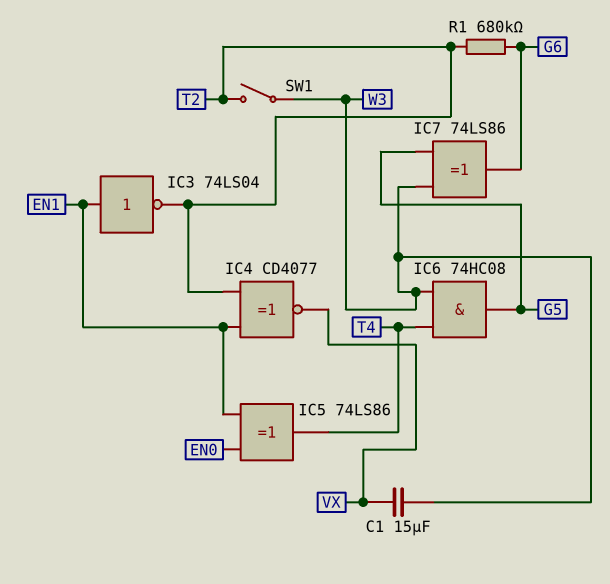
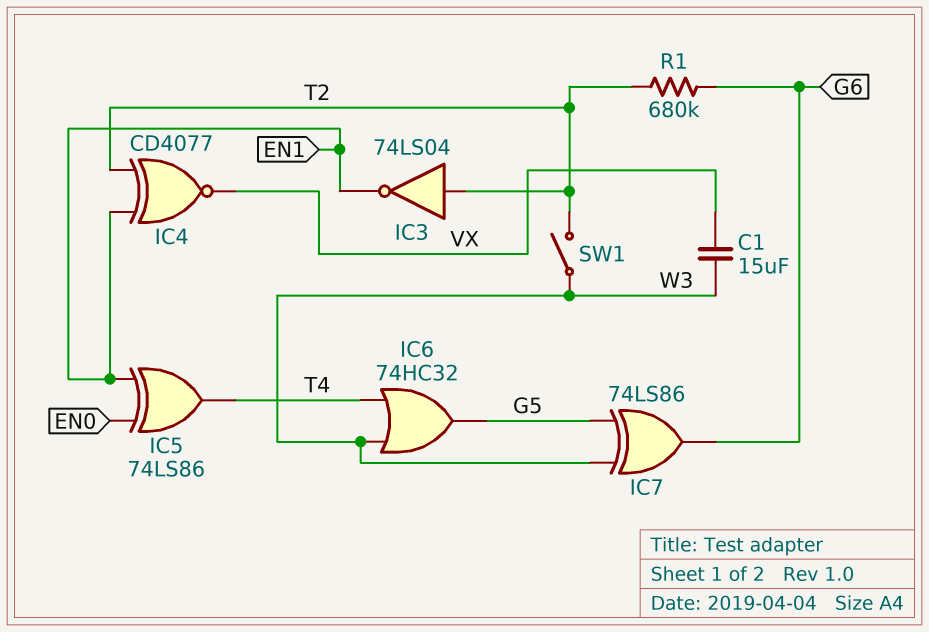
IC3: NOT 74LS04 (in EN1, out T2) -> NOT 74LS04 (in T2, out EN1)
IC6: AND 74HC08 (in T4, in W3, out G5) -> OR 74HC32 (in T4, in W3, out G5)

